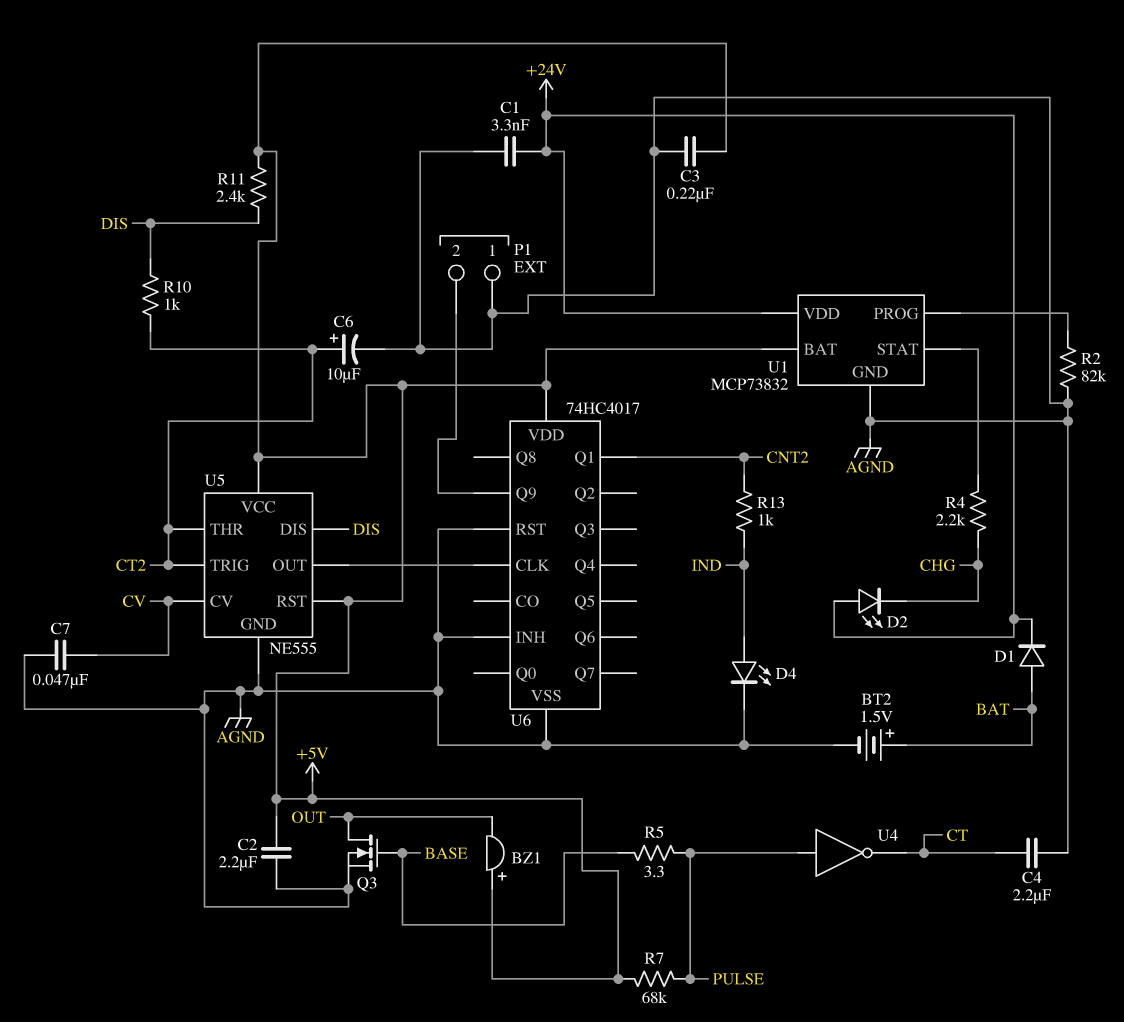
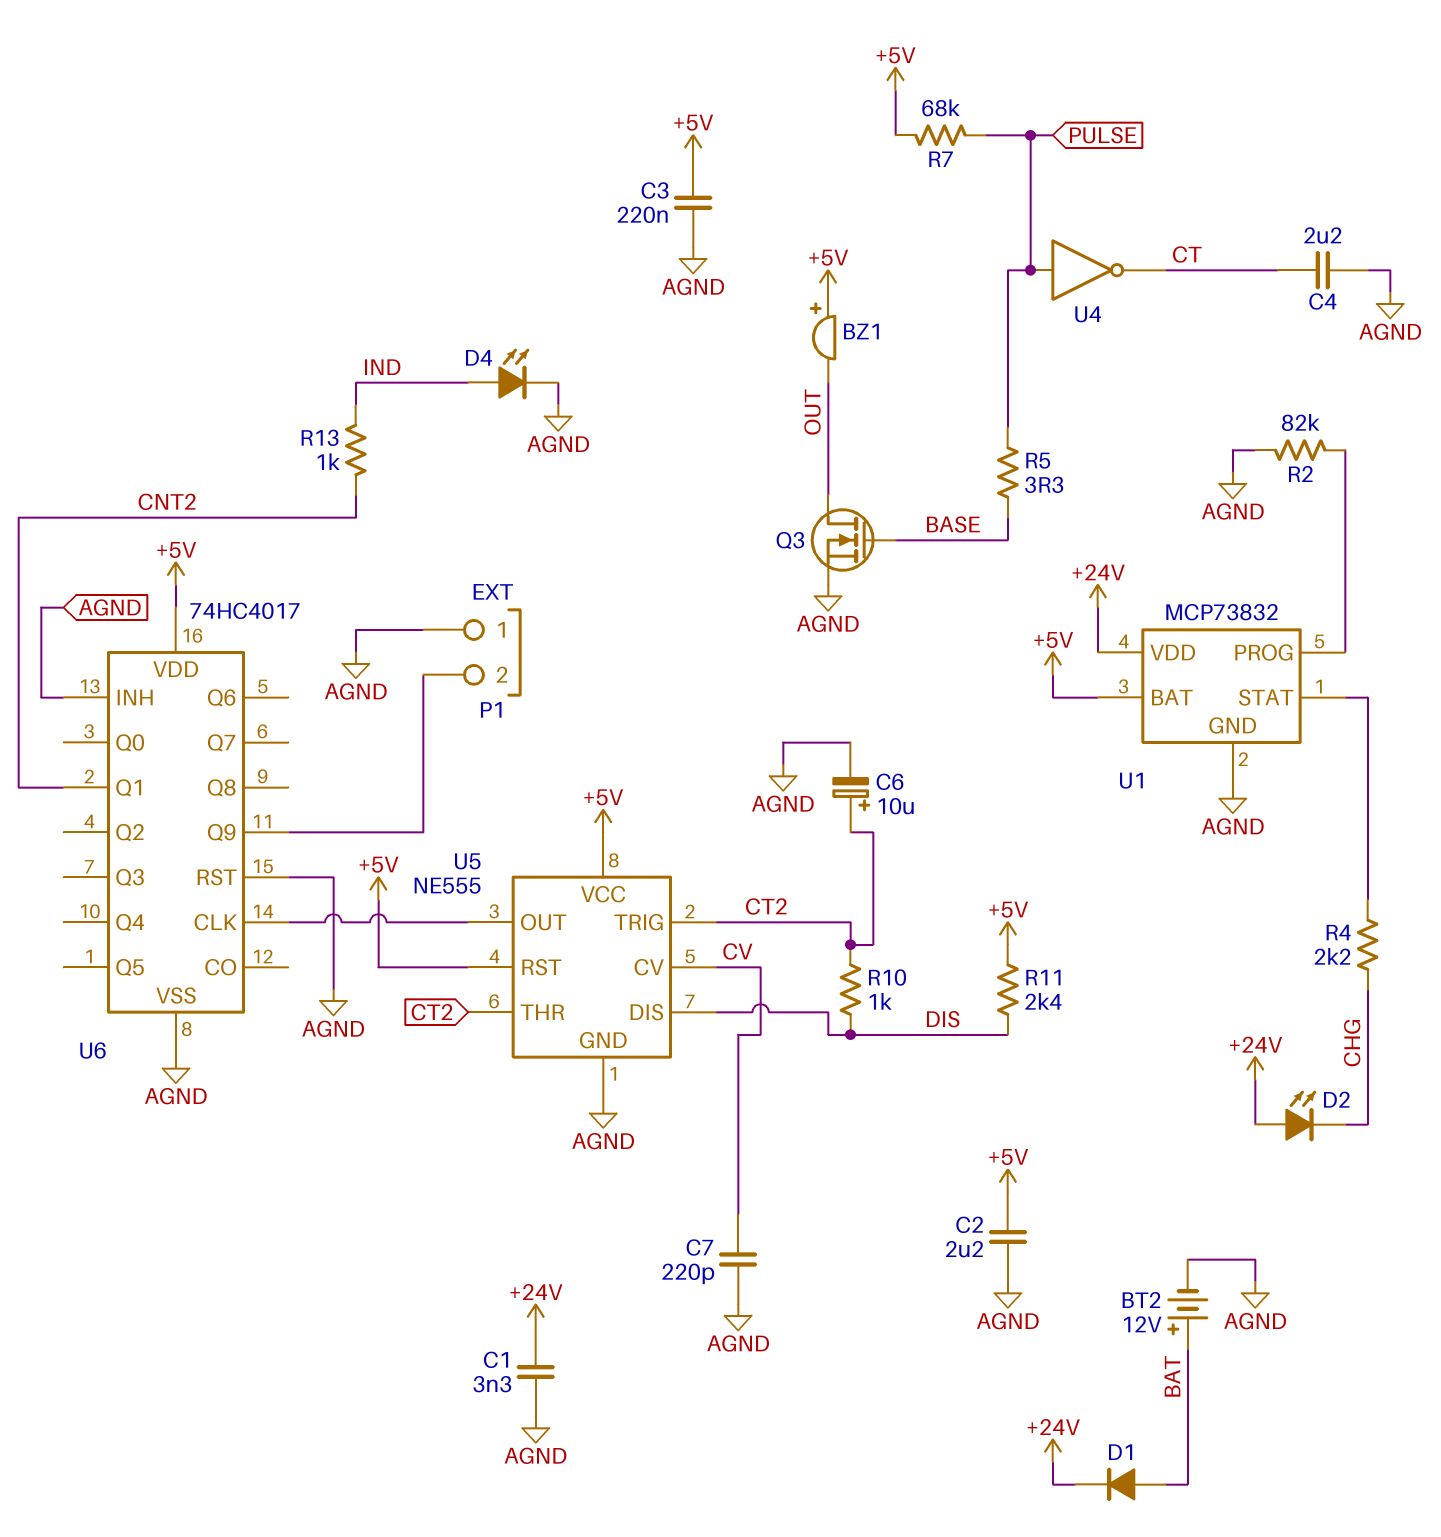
BT2: 1.5V (plus BAT, minus AGND) -> 12V (plus BAT, minus AGND)
C7: 47nF (AGND, CV) -> 220pF (AGND, CV)

